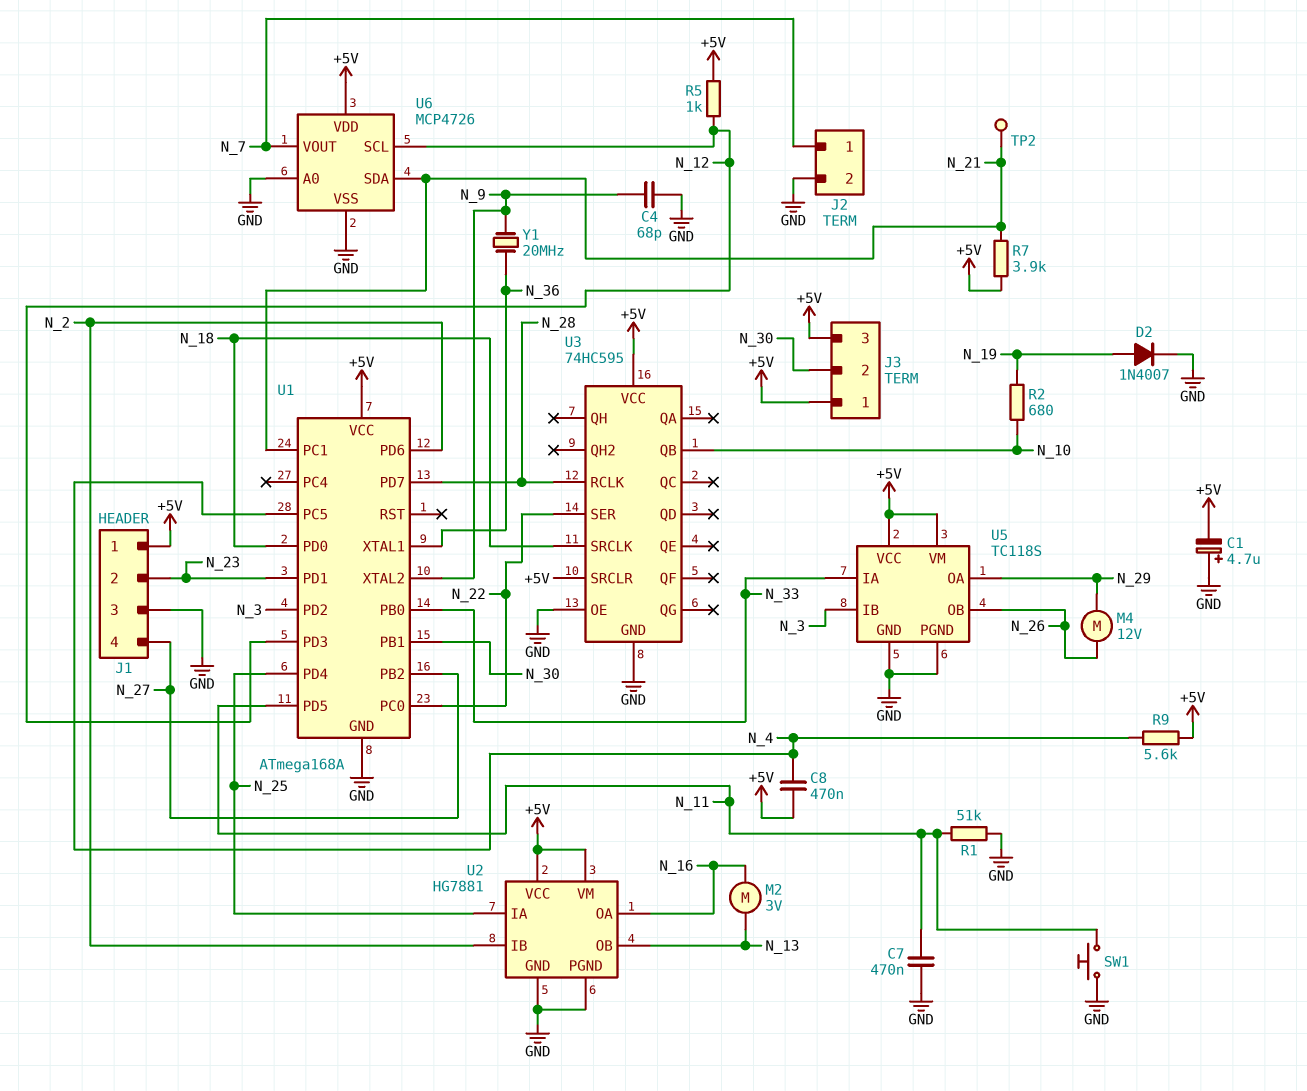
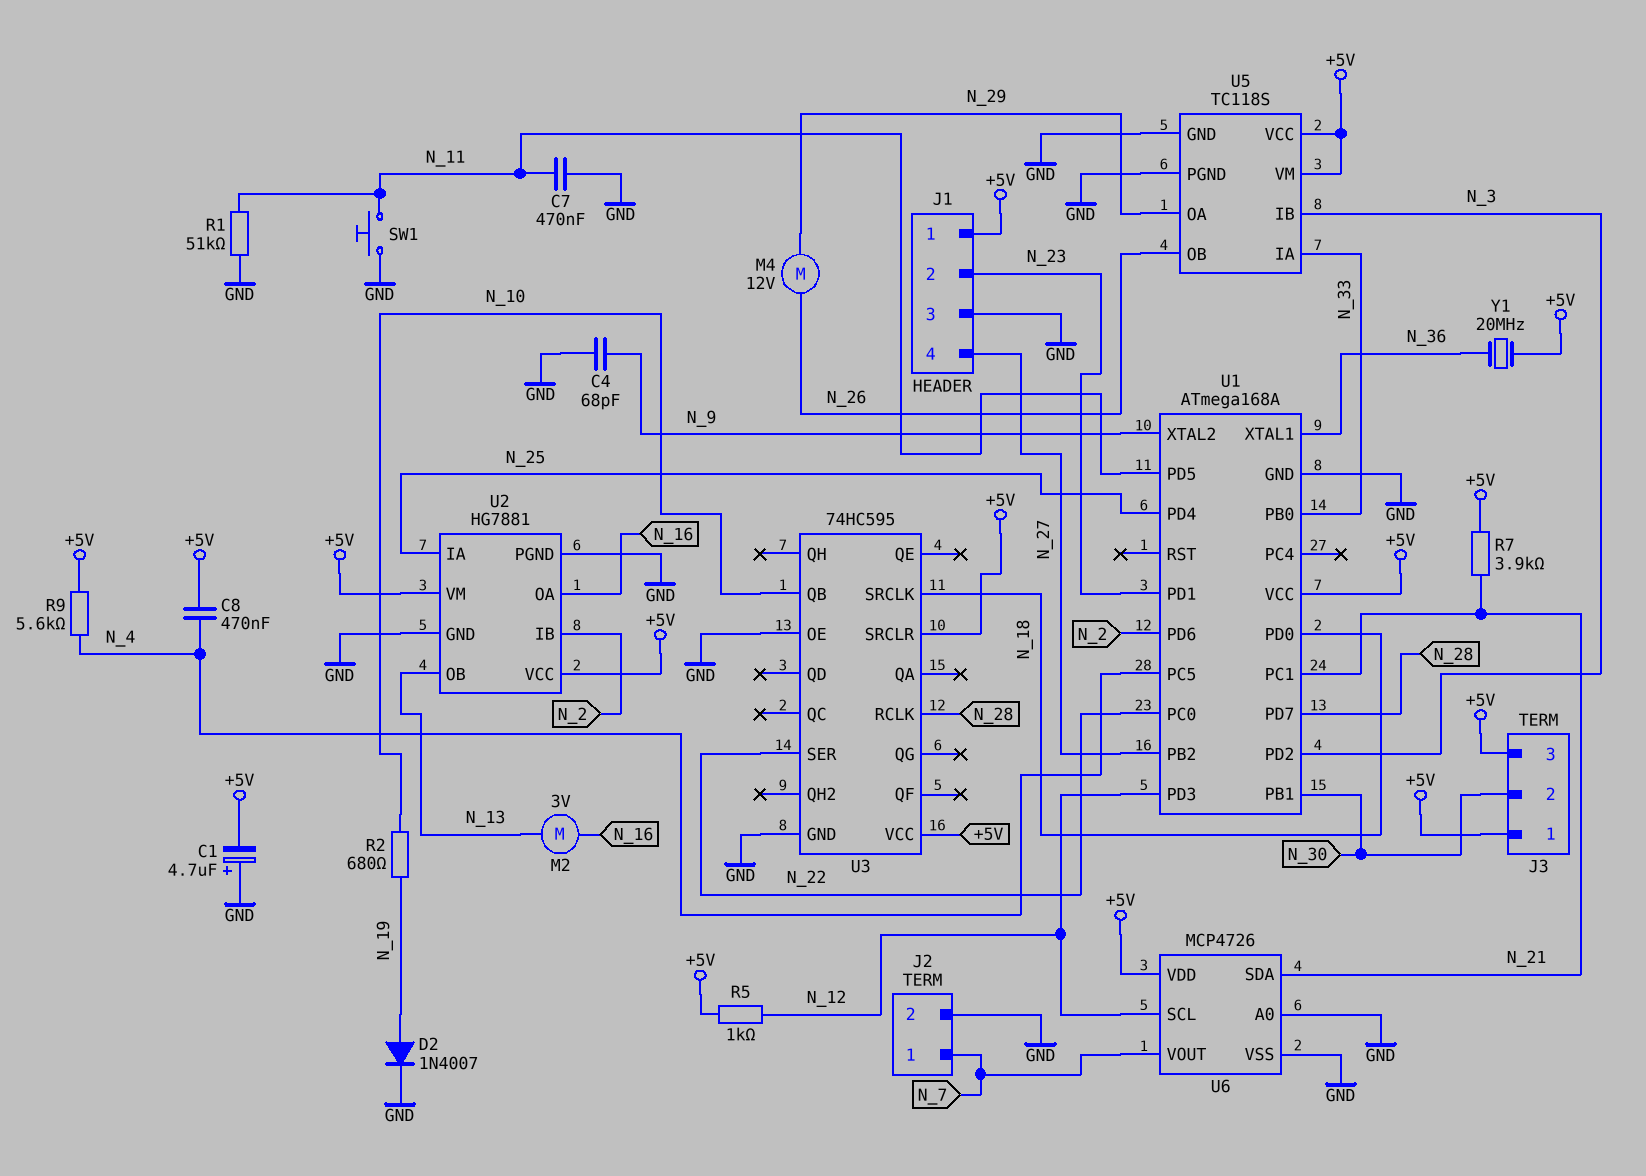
TP2: test point (N_21) -> none
Y1: 20MHz (N_9, N_36) -> 20MHz (+5V, N_36)

